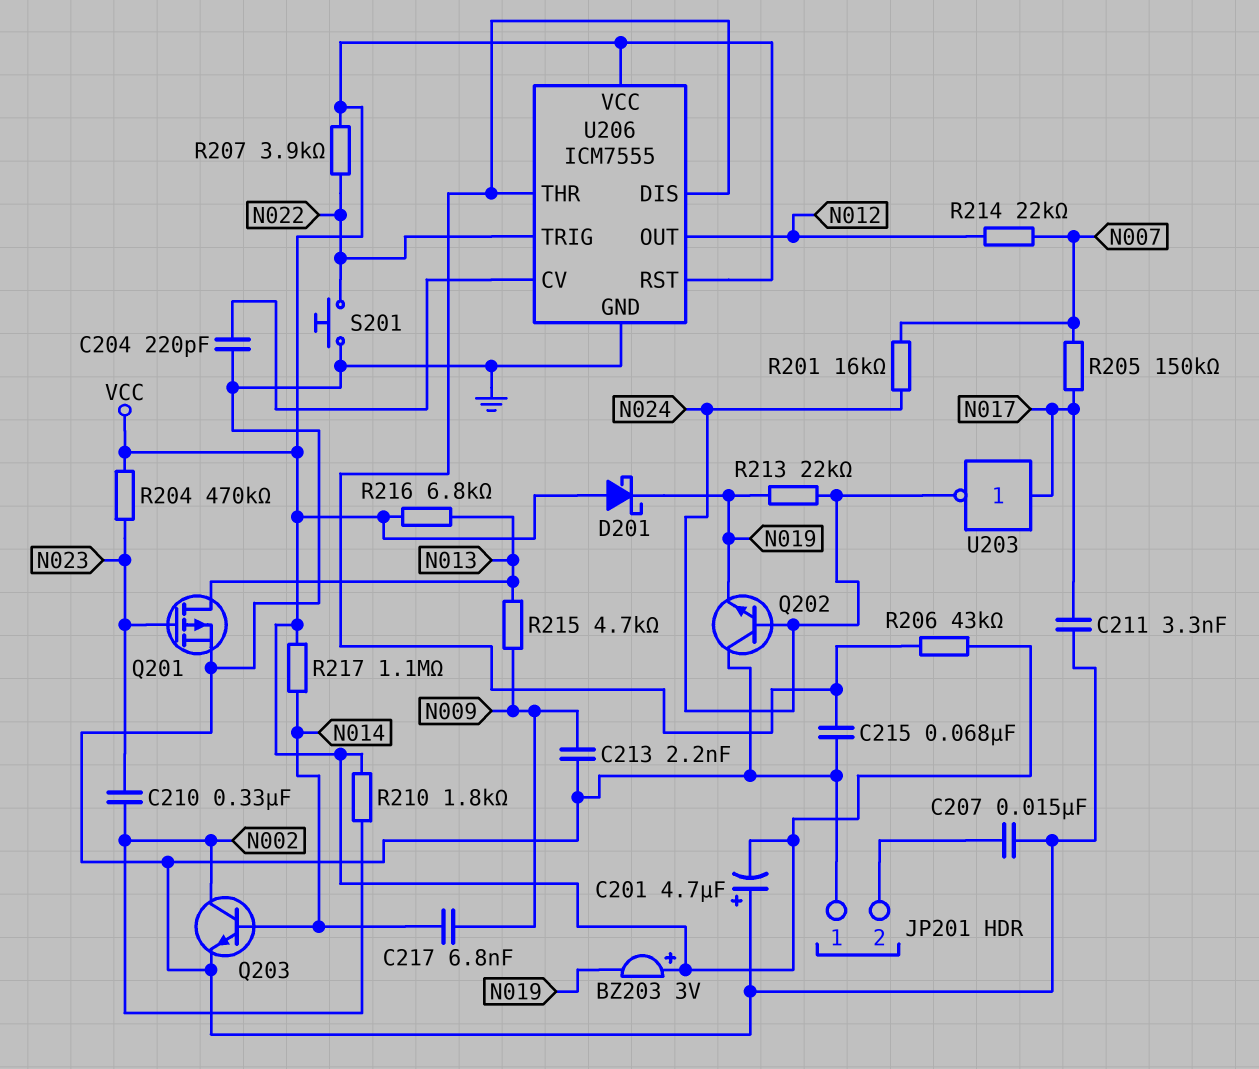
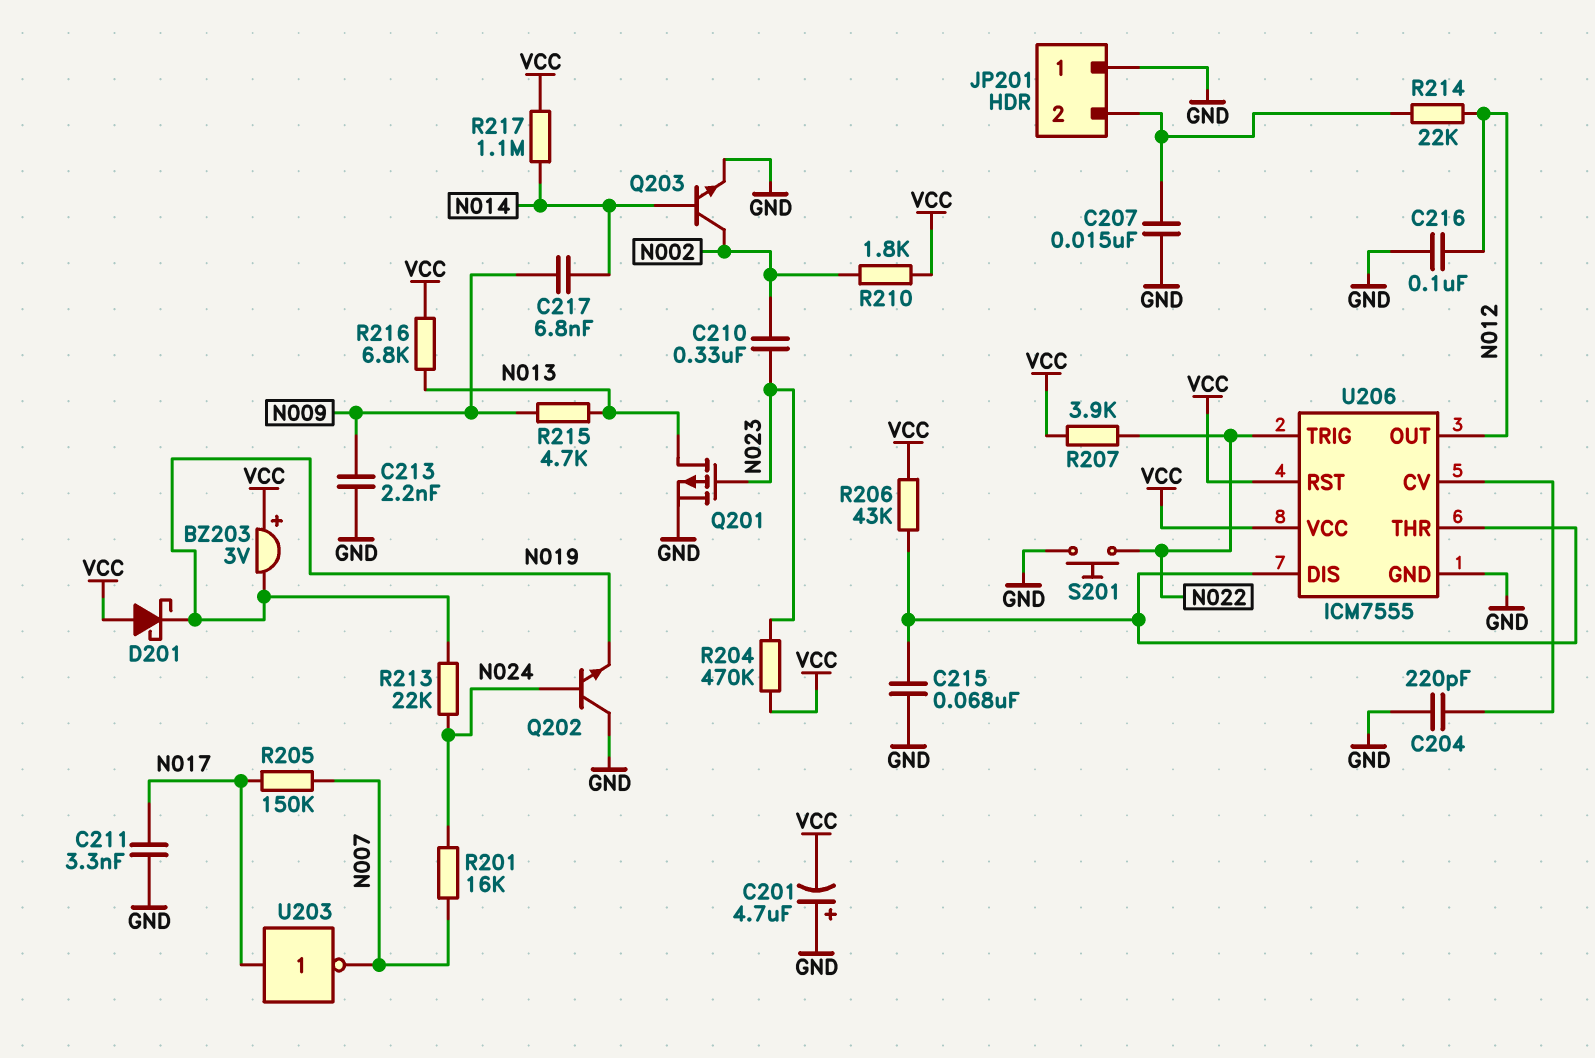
C216: none -> 100nF (GND, N012)
R214: 22k (N007, N012) -> 22k (JP201/2, N012)
U203: NOT (in N017, out N024) -> NOT (in N017, out N007)

